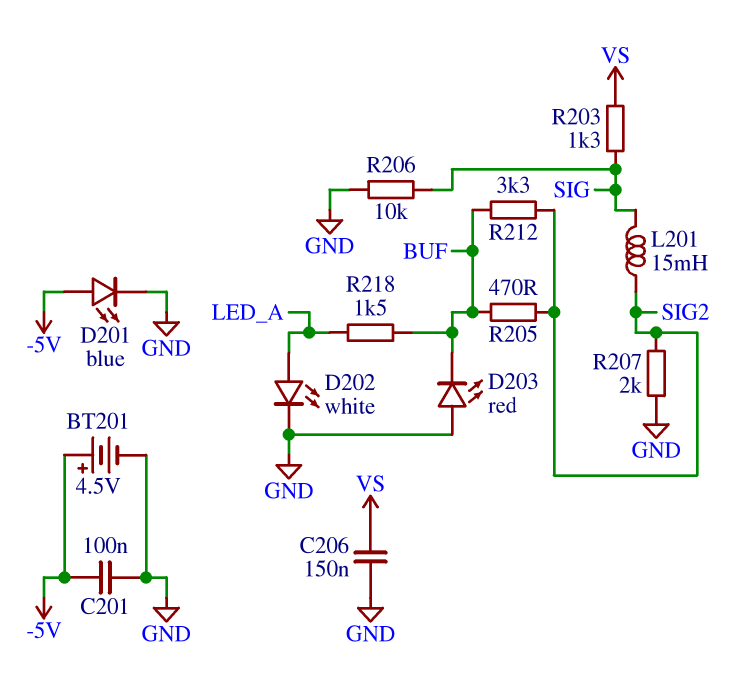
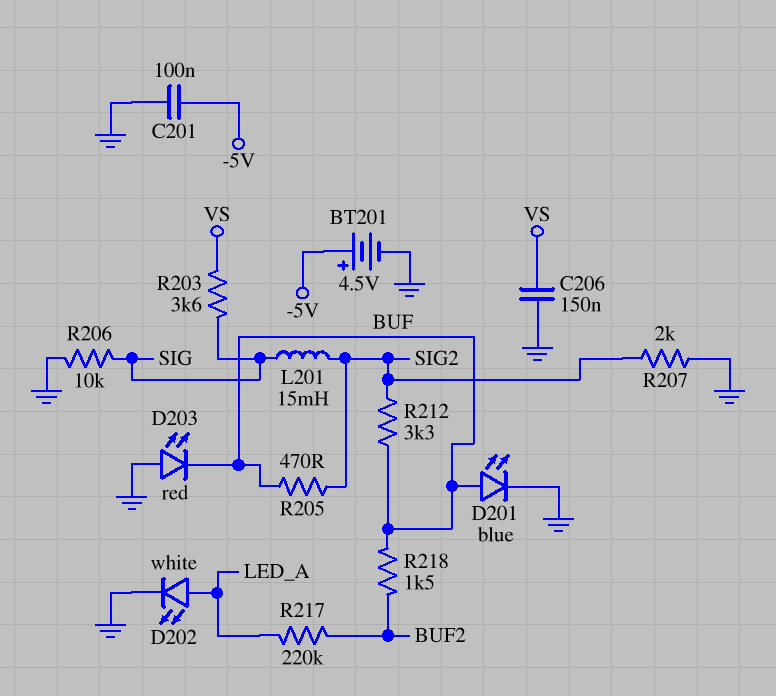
D201: LED blue (A -5V, K GND) -> LED blue (A BUF, K GND)
R203: 1.3k (SIG, VS) -> 3.6k (SIG, VS)
R217: none -> 220k (BUF2, LED_A)
R218: 1.5k (BUF, LED_A) -> 1.5k (BUF, BUF2)

